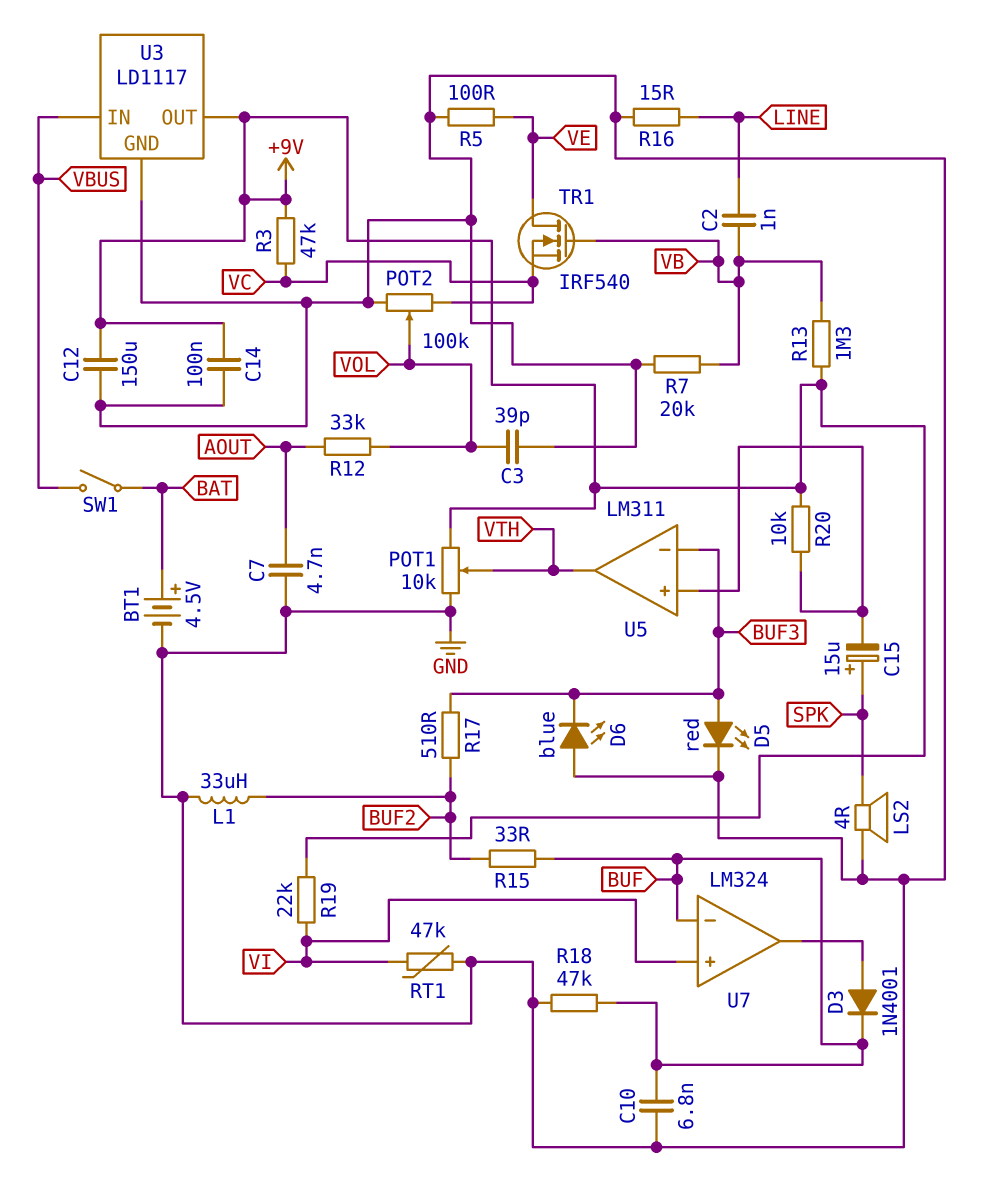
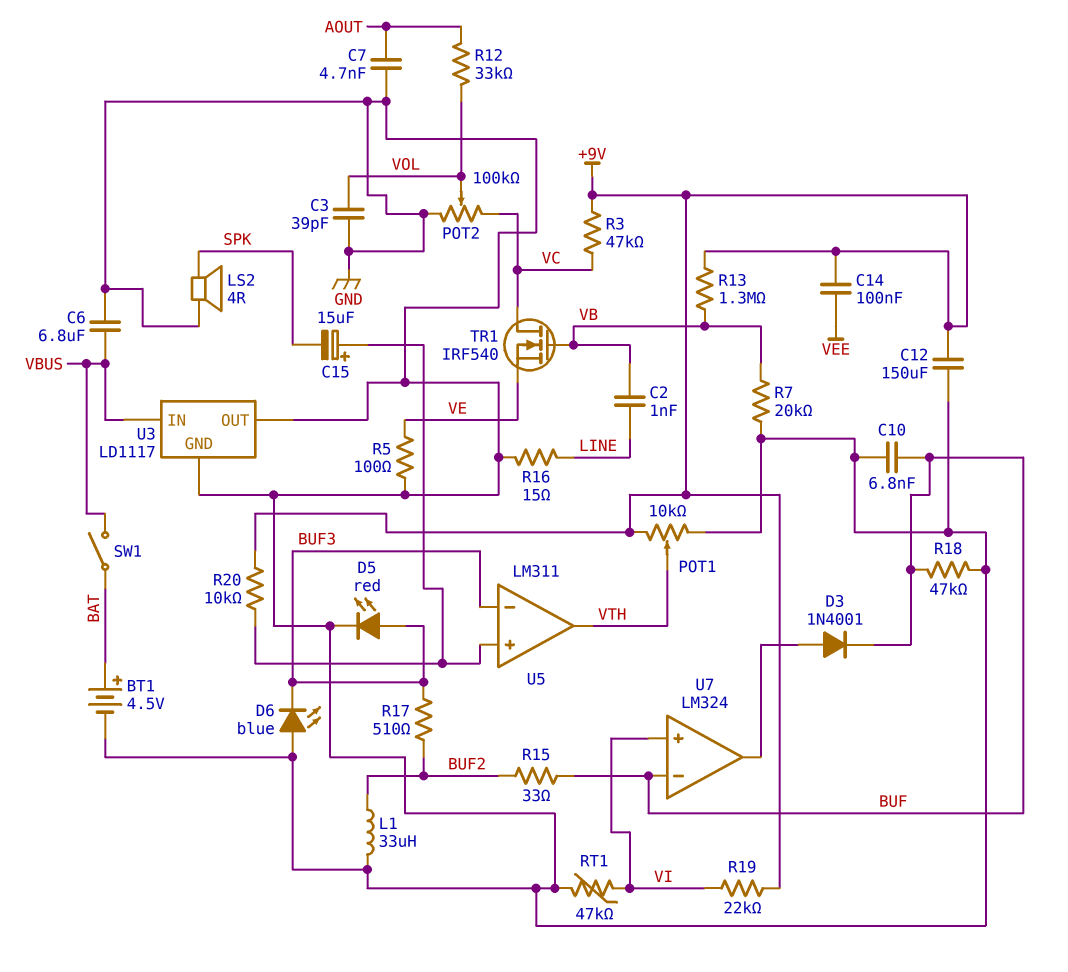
C6: none -> 6.8uF (GND, VBUS)
C14: 100nF (+9V, GND) -> 100nF (+9V, VEE)
C15: 15uF (plus SPK, minus U5/in+) -> 15uF (plus U5/in+, minus SPK)
TR1: NMOS IRF540 (G VB, D VE, S VC) -> NMOS IRF540 (G VB, D VC, S VE)
U3 pin OUT: +9V -> GND

